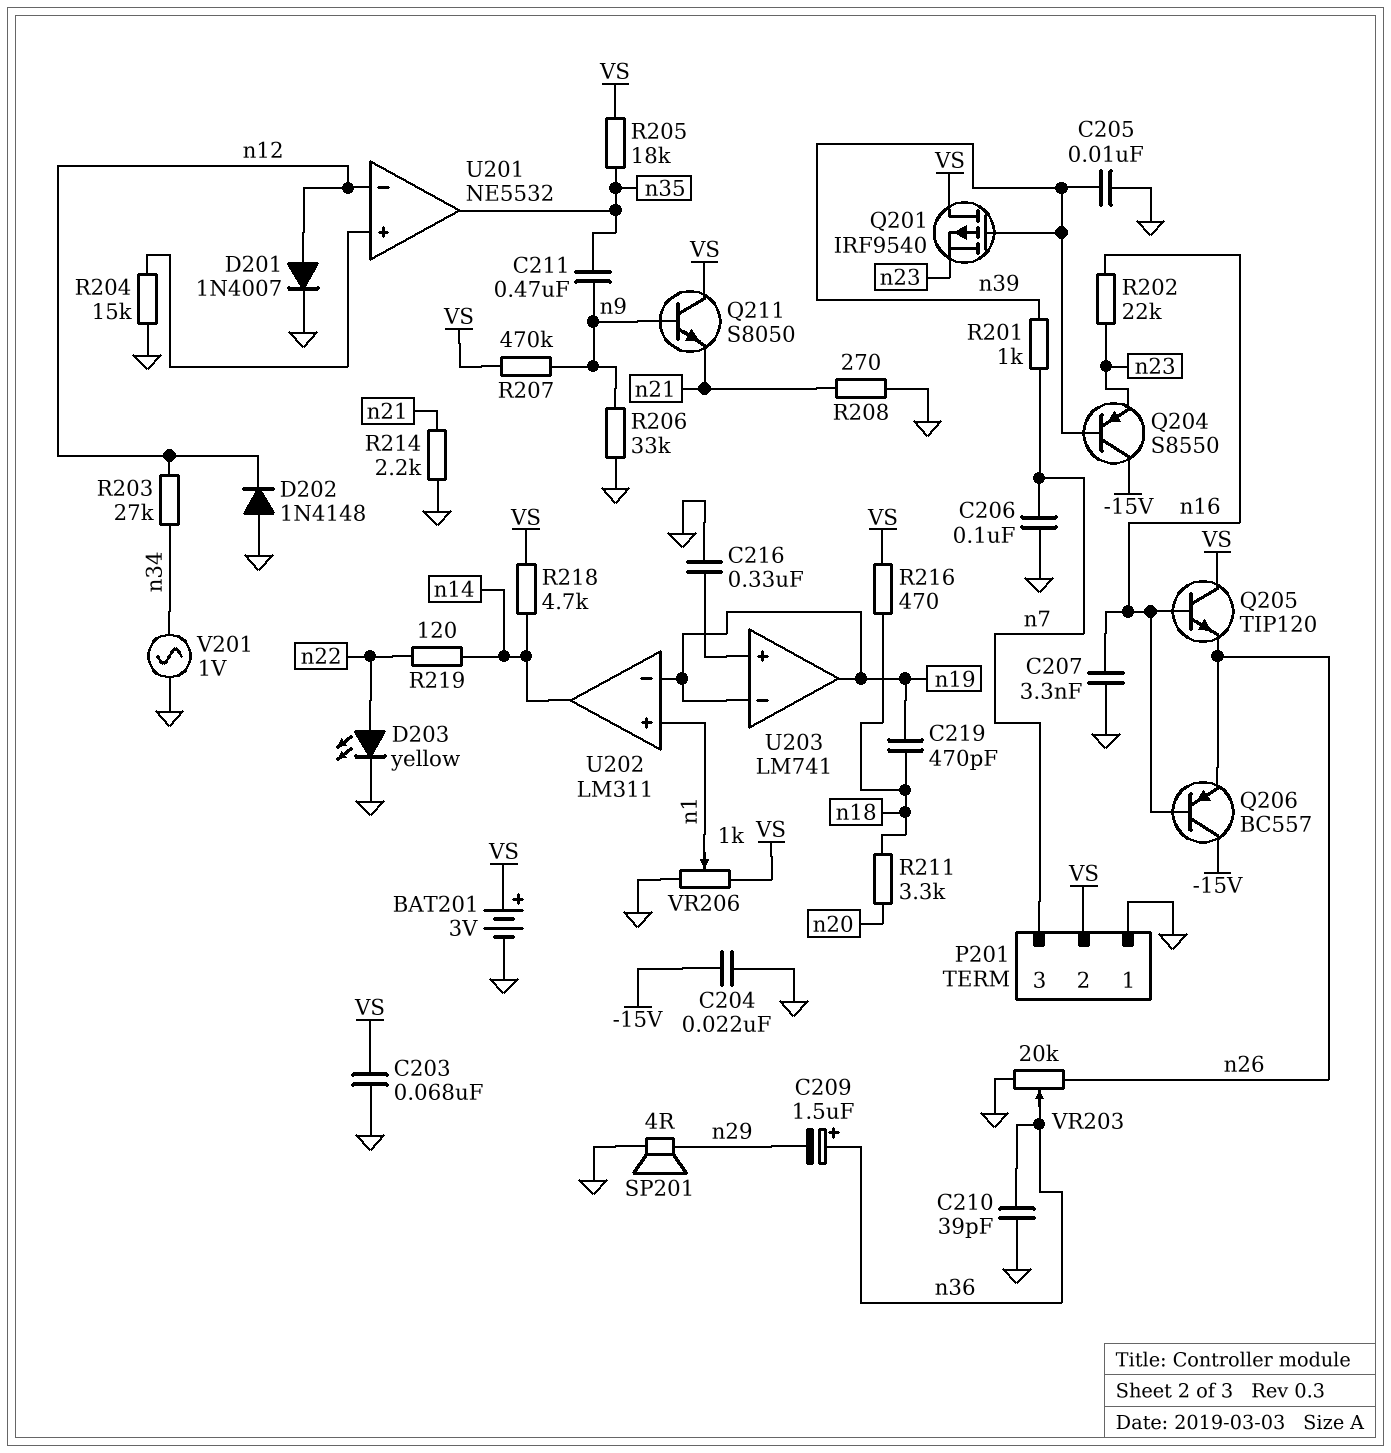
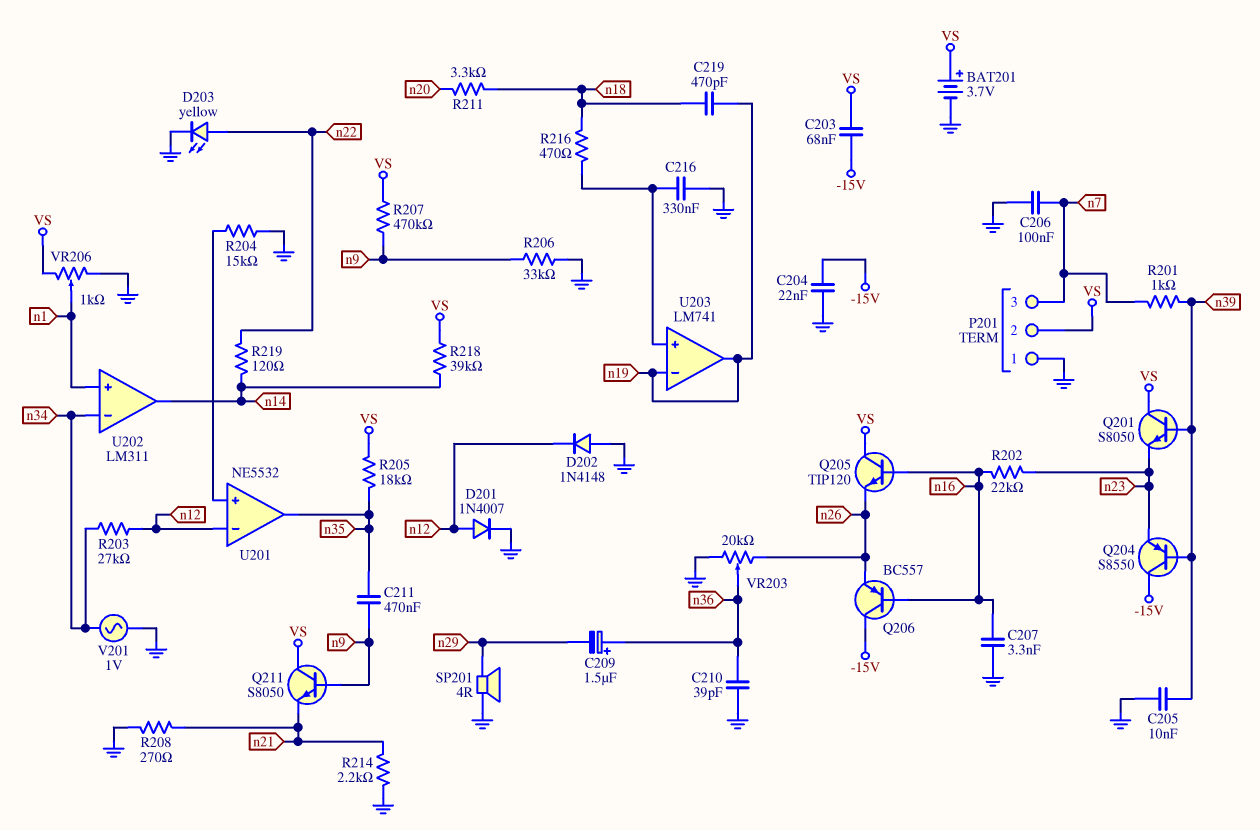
BAT201: 3V (plus VS, minus GND) -> 3.7V (plus VS, minus GND)
C203: 68nF (GND, VS) -> 68nF (-15V, VS)
Q201: PMOS IRF9540 (G n39, D VS, S n23) -> NPN S8050 (B n39, C VS, E n23)
R216: 470 (VS, n18) -> 470 (U203/in+, n18)
R218: 4.7k (VS, n14) -> 39k (VS, n14)
U202 pin in-: n19 -> n34

